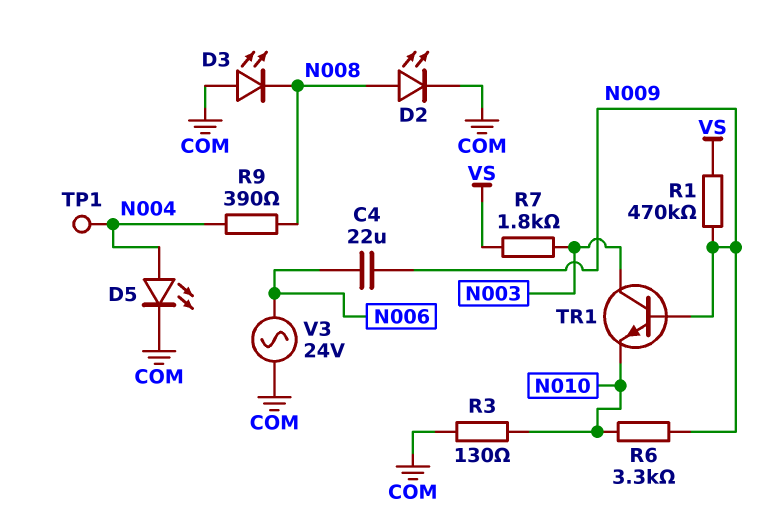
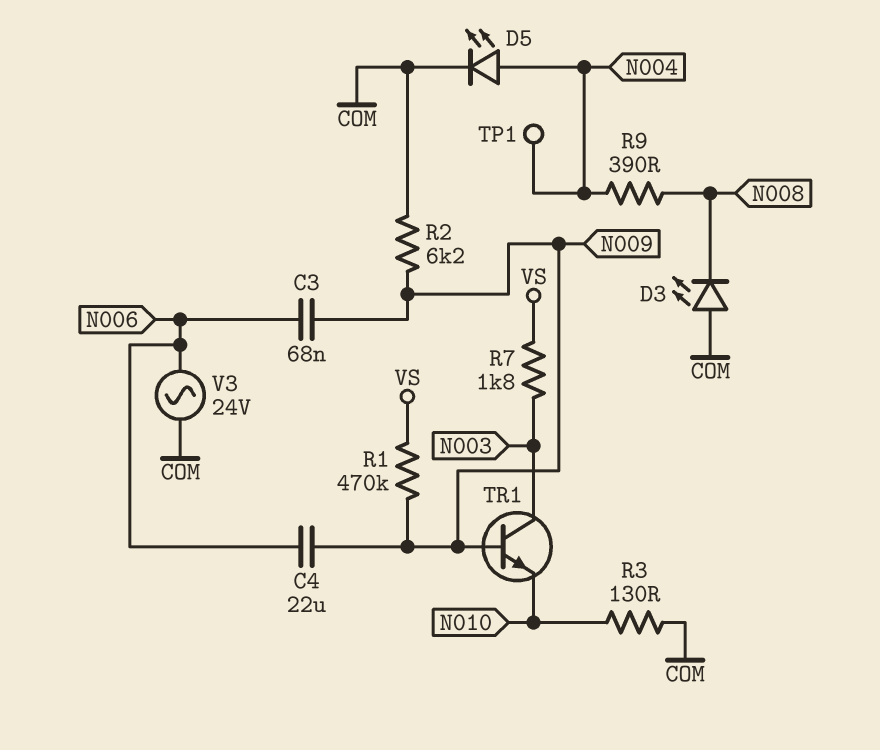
C3: none -> 68nF (N006, N009)
D2: LED (A N008, K COM) -> none
R2: none -> 6.2k (COM, N009)
R6: 3.3k (N009, N010) -> none

